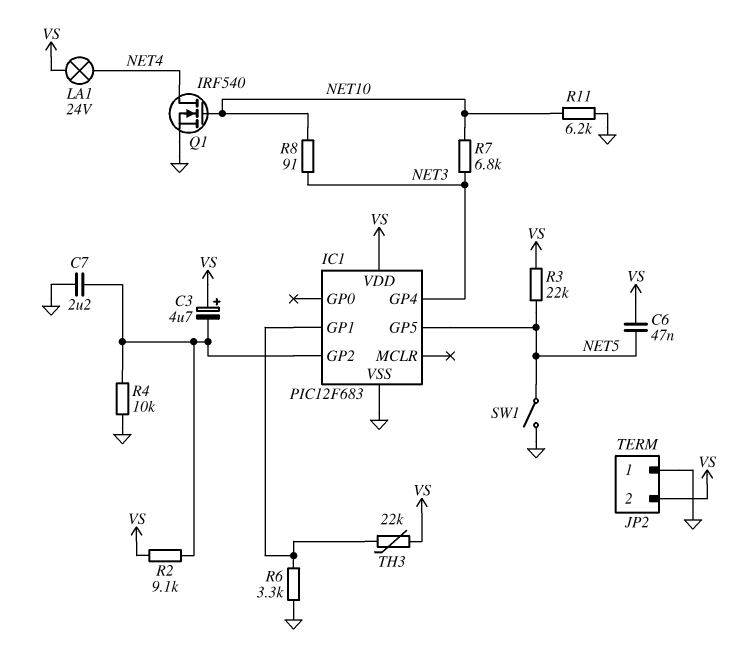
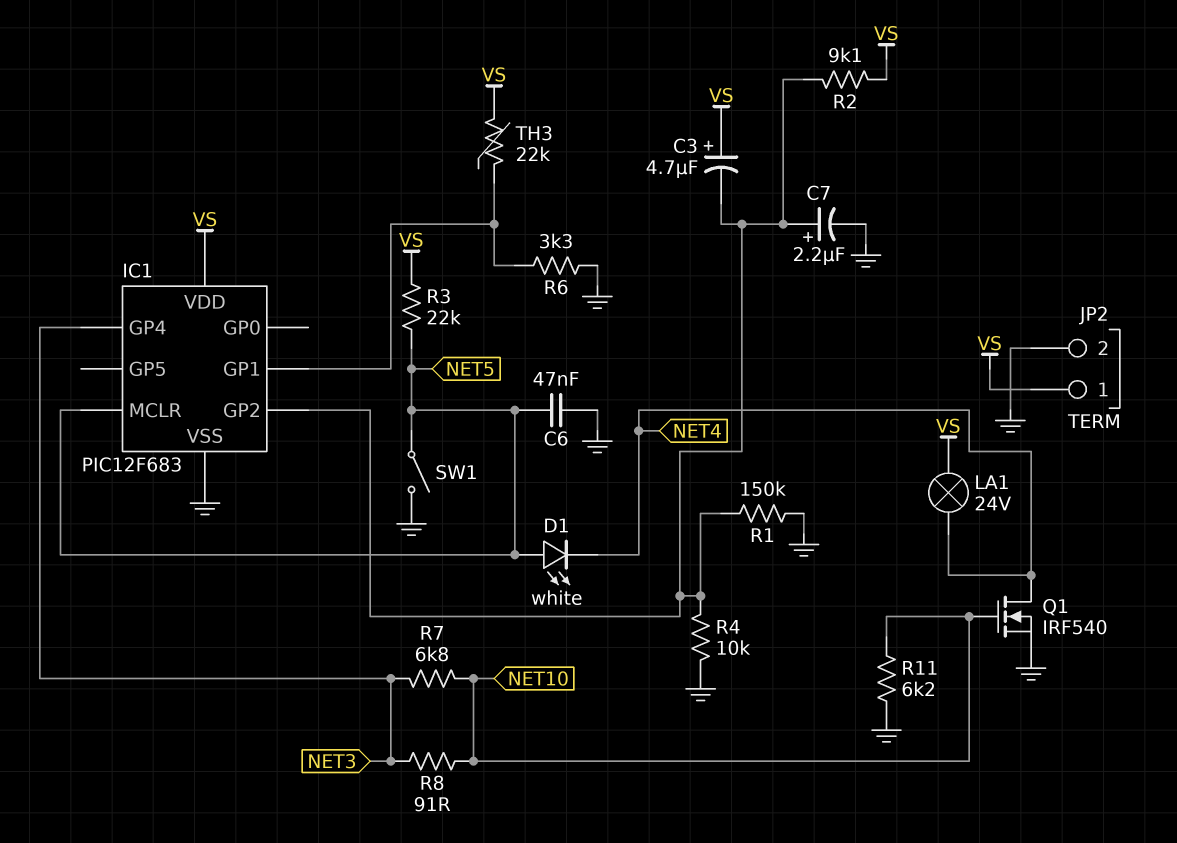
C6: 47nF (NET5, VS) -> 47nF (GND, NET5)
C7: 2.2uF (GND, IC1/GP2) -> 2.2uF (plus IC1/GP2, minus GND)
D1: none -> LED white (A NET5, K NET4)
IC1 pin GP5: NET5 -> none
IC1 pin MCLR: none -> NET5
JP2 pin 1: GND -> VS
JP2 pin 2: VS -> GND
R1: none -> 150k (GND, IC1/GP2)

